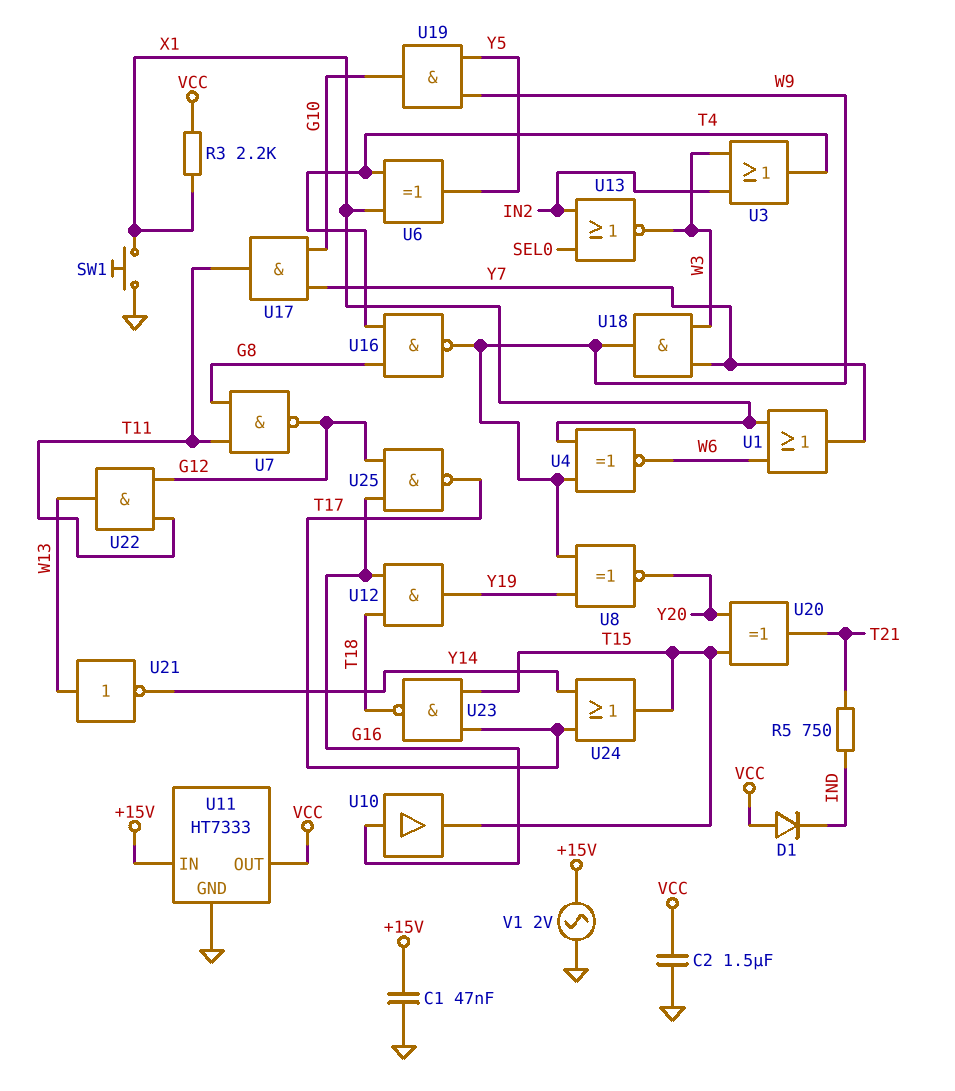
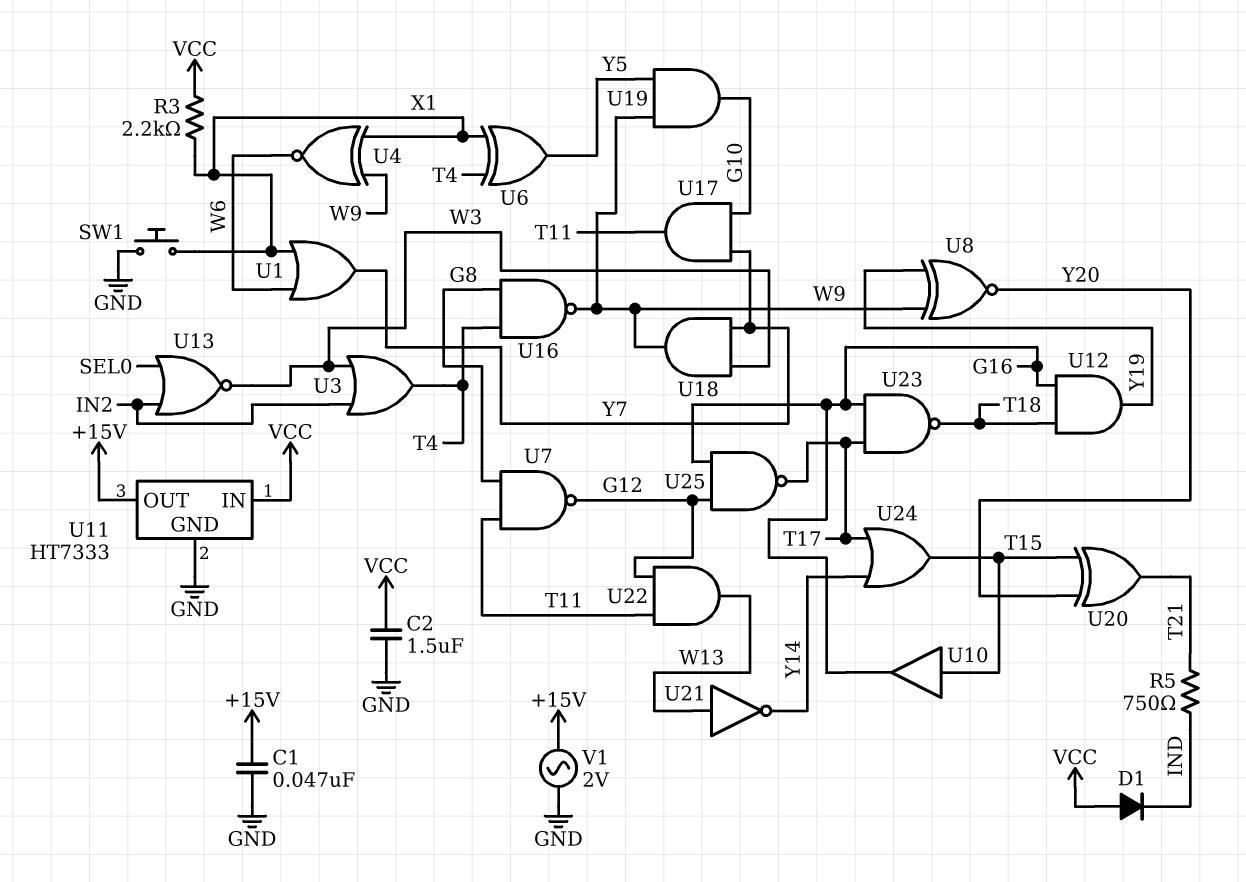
U10: buffer (in G16, out T15) -> buffer (in T15, out G16)
U11 pin IN: +15V -> VCC
U11 pin OUT: VCC -> +15V
U23: NAND (in T15, in T17, out T18) -> NAND (in G16, in T17, out T18)

